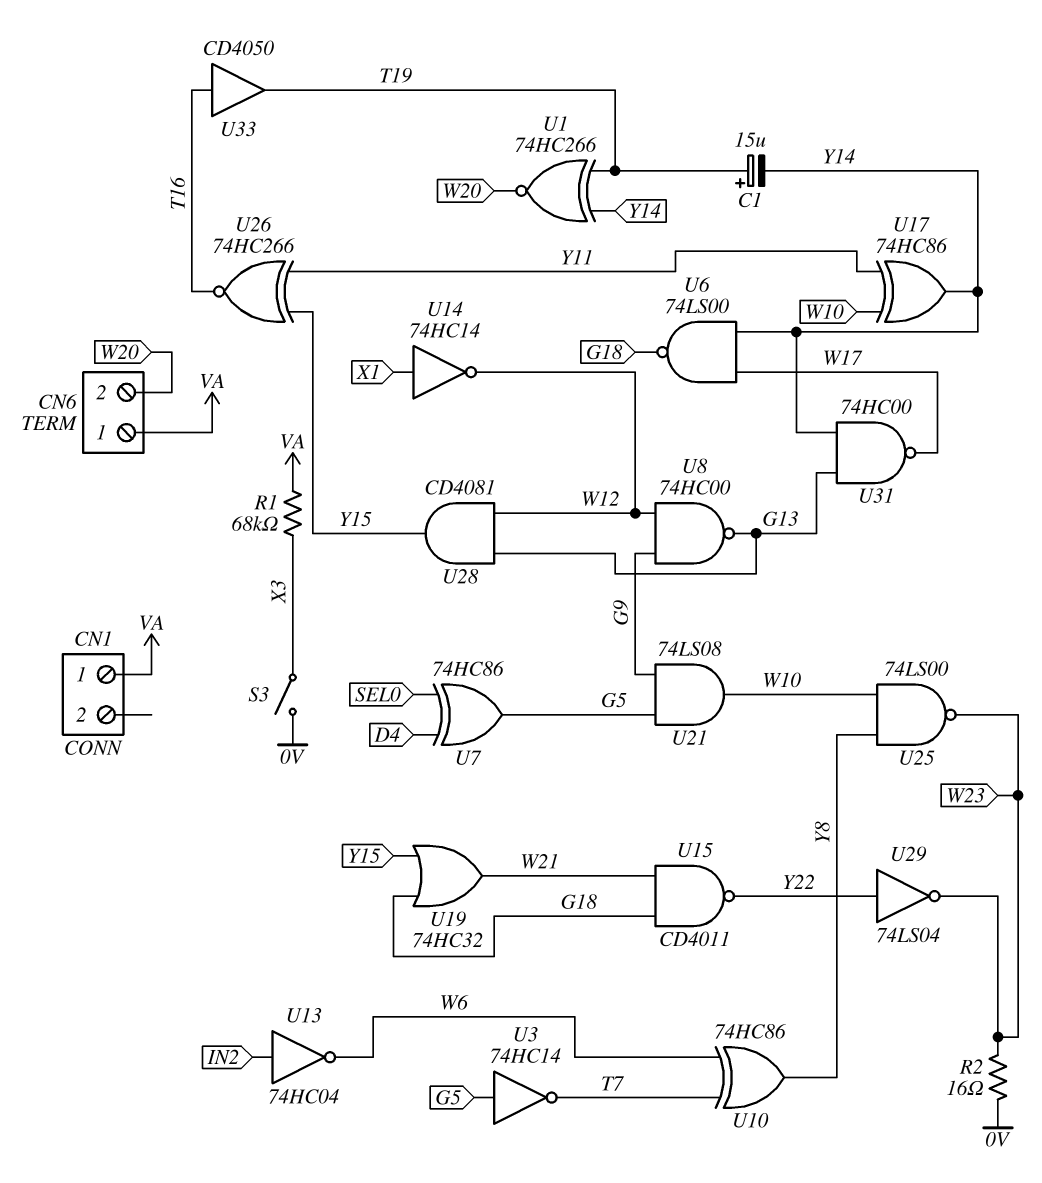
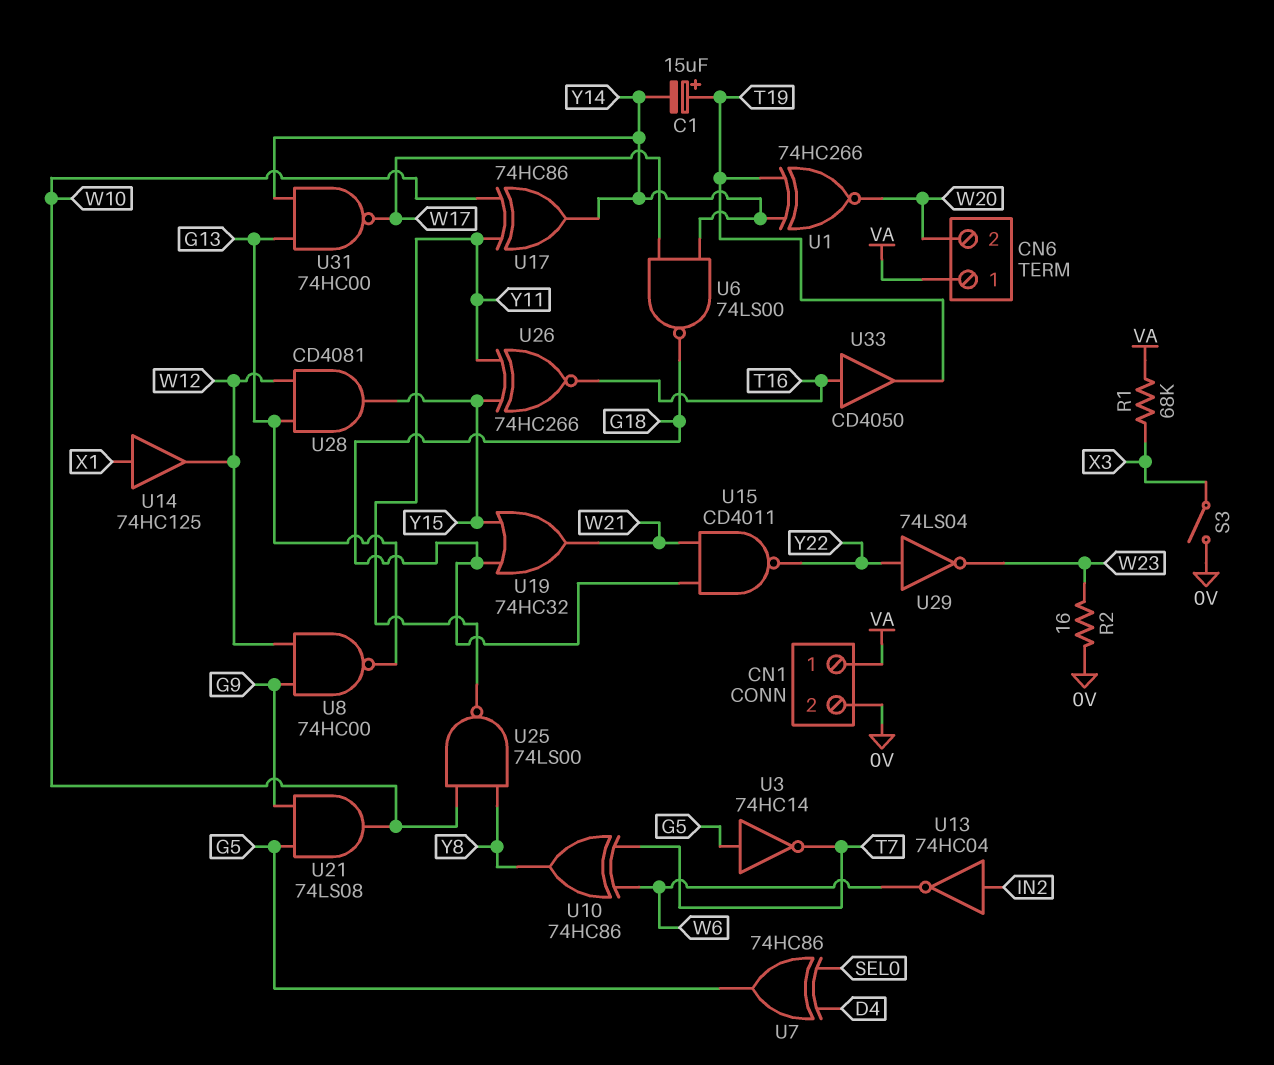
CN1 pin 2: none -> 0V
U14: NOT 74HC14 (in X1, out W12) -> buffer 74HC125 (in X1, out W12)
U25: NAND 74LS00 (in W10, in Y8, out W23) -> NAND 74LS00 (in W10, in Y8, out Y11)

